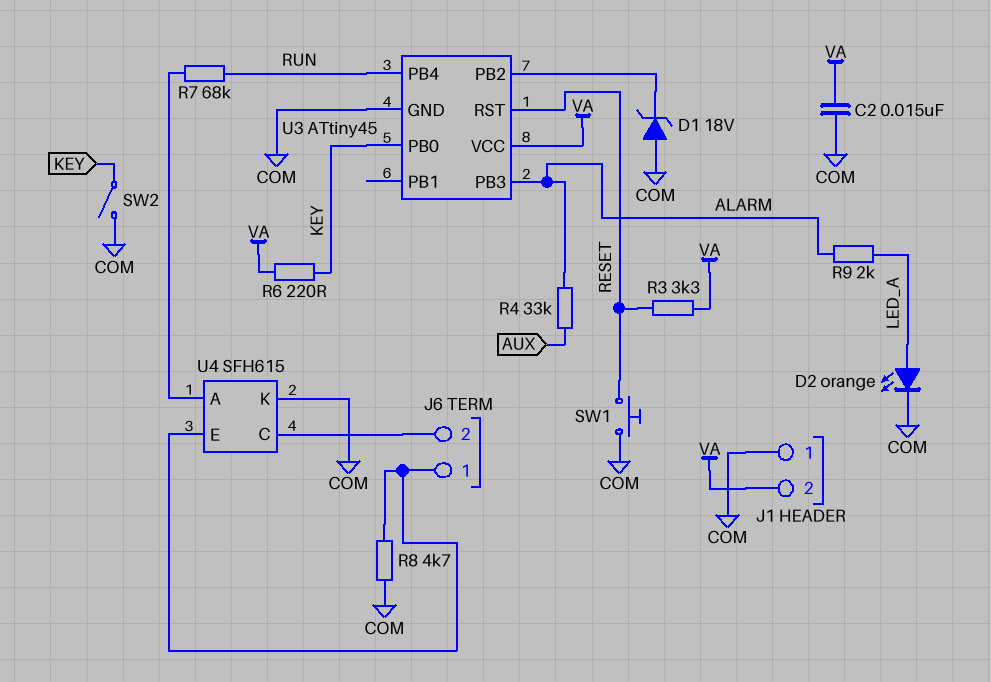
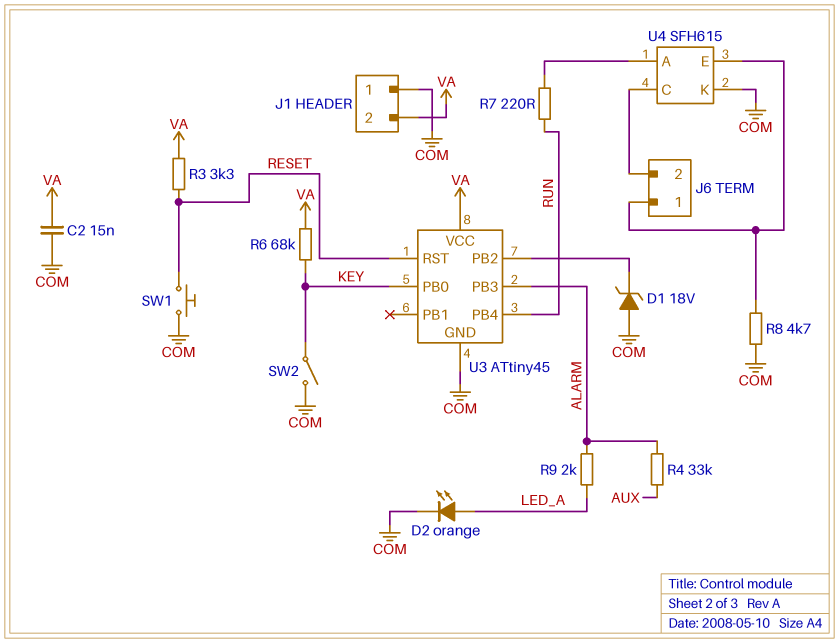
R6: 220 (KEY, VA) -> 68k (KEY, VA)
R7: 68k (RUN, U4/A) -> 220 (RUN, U4/A)

